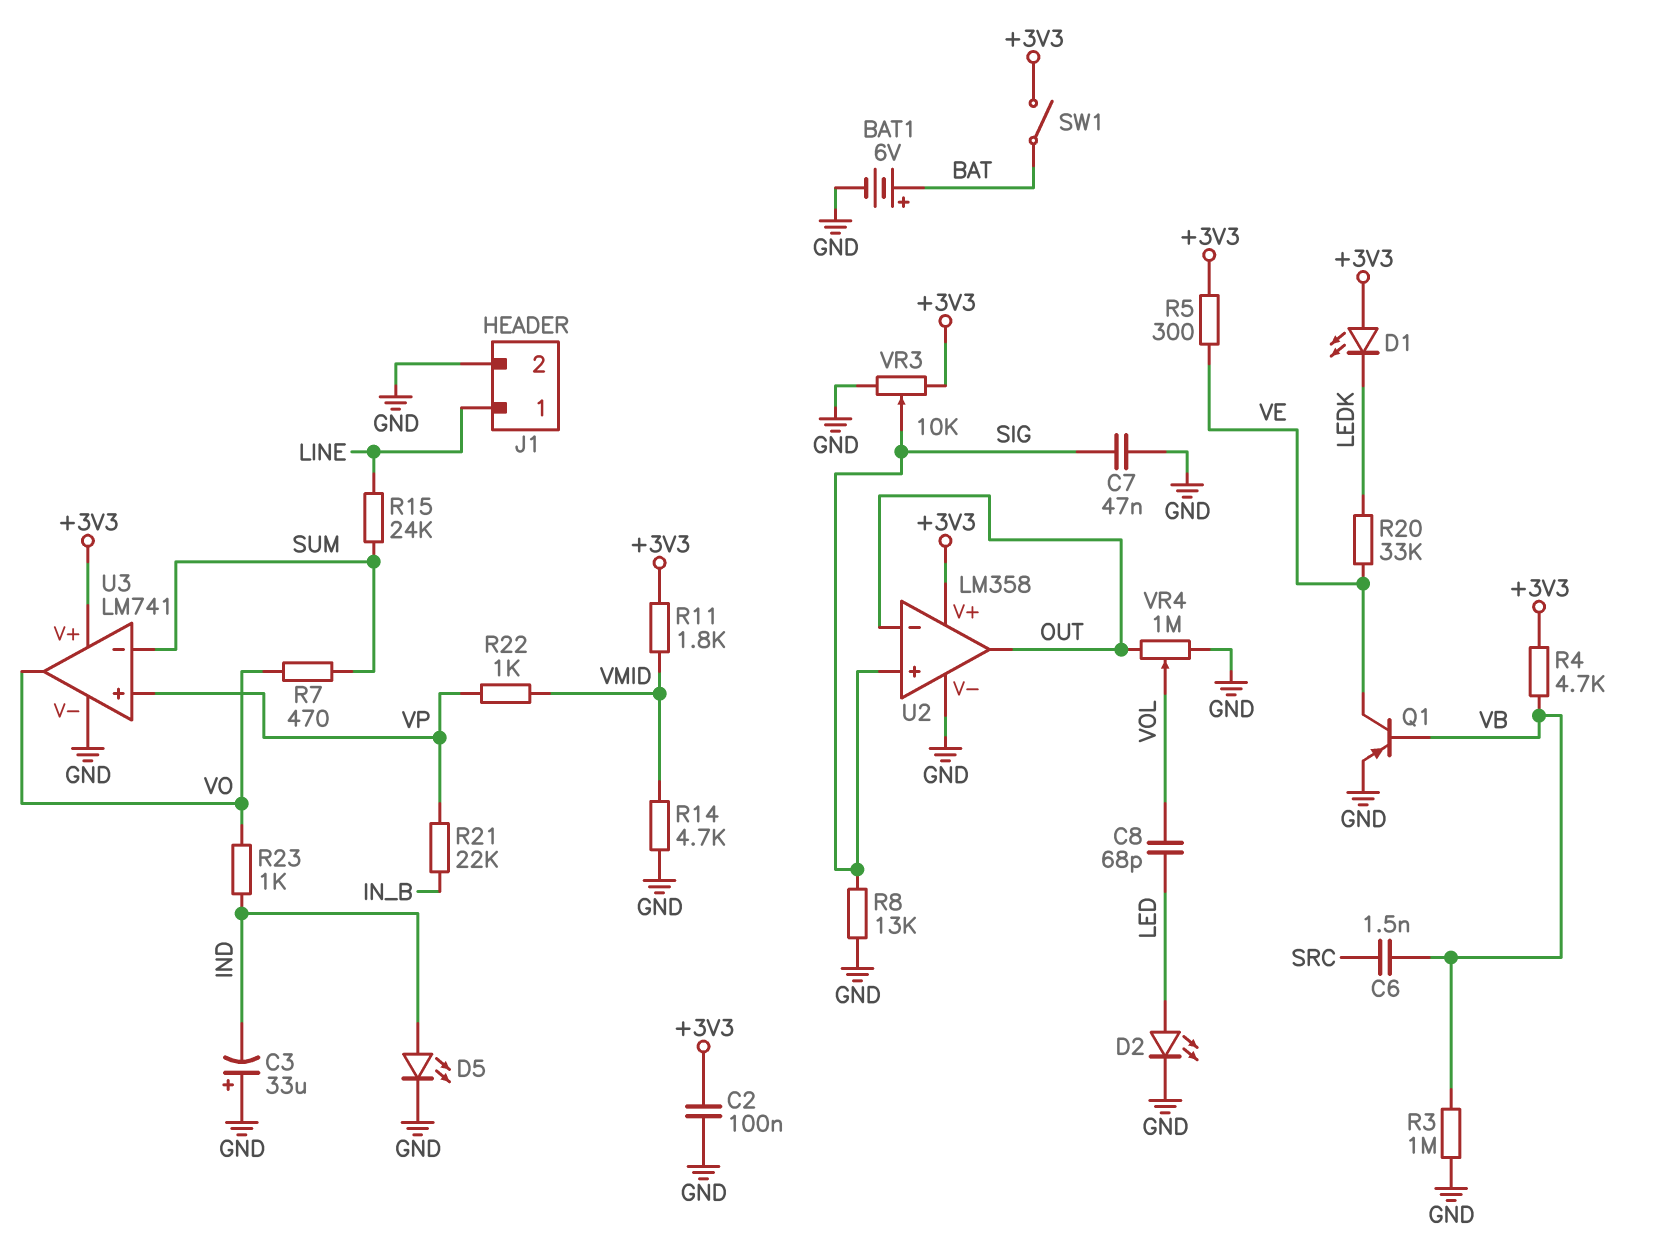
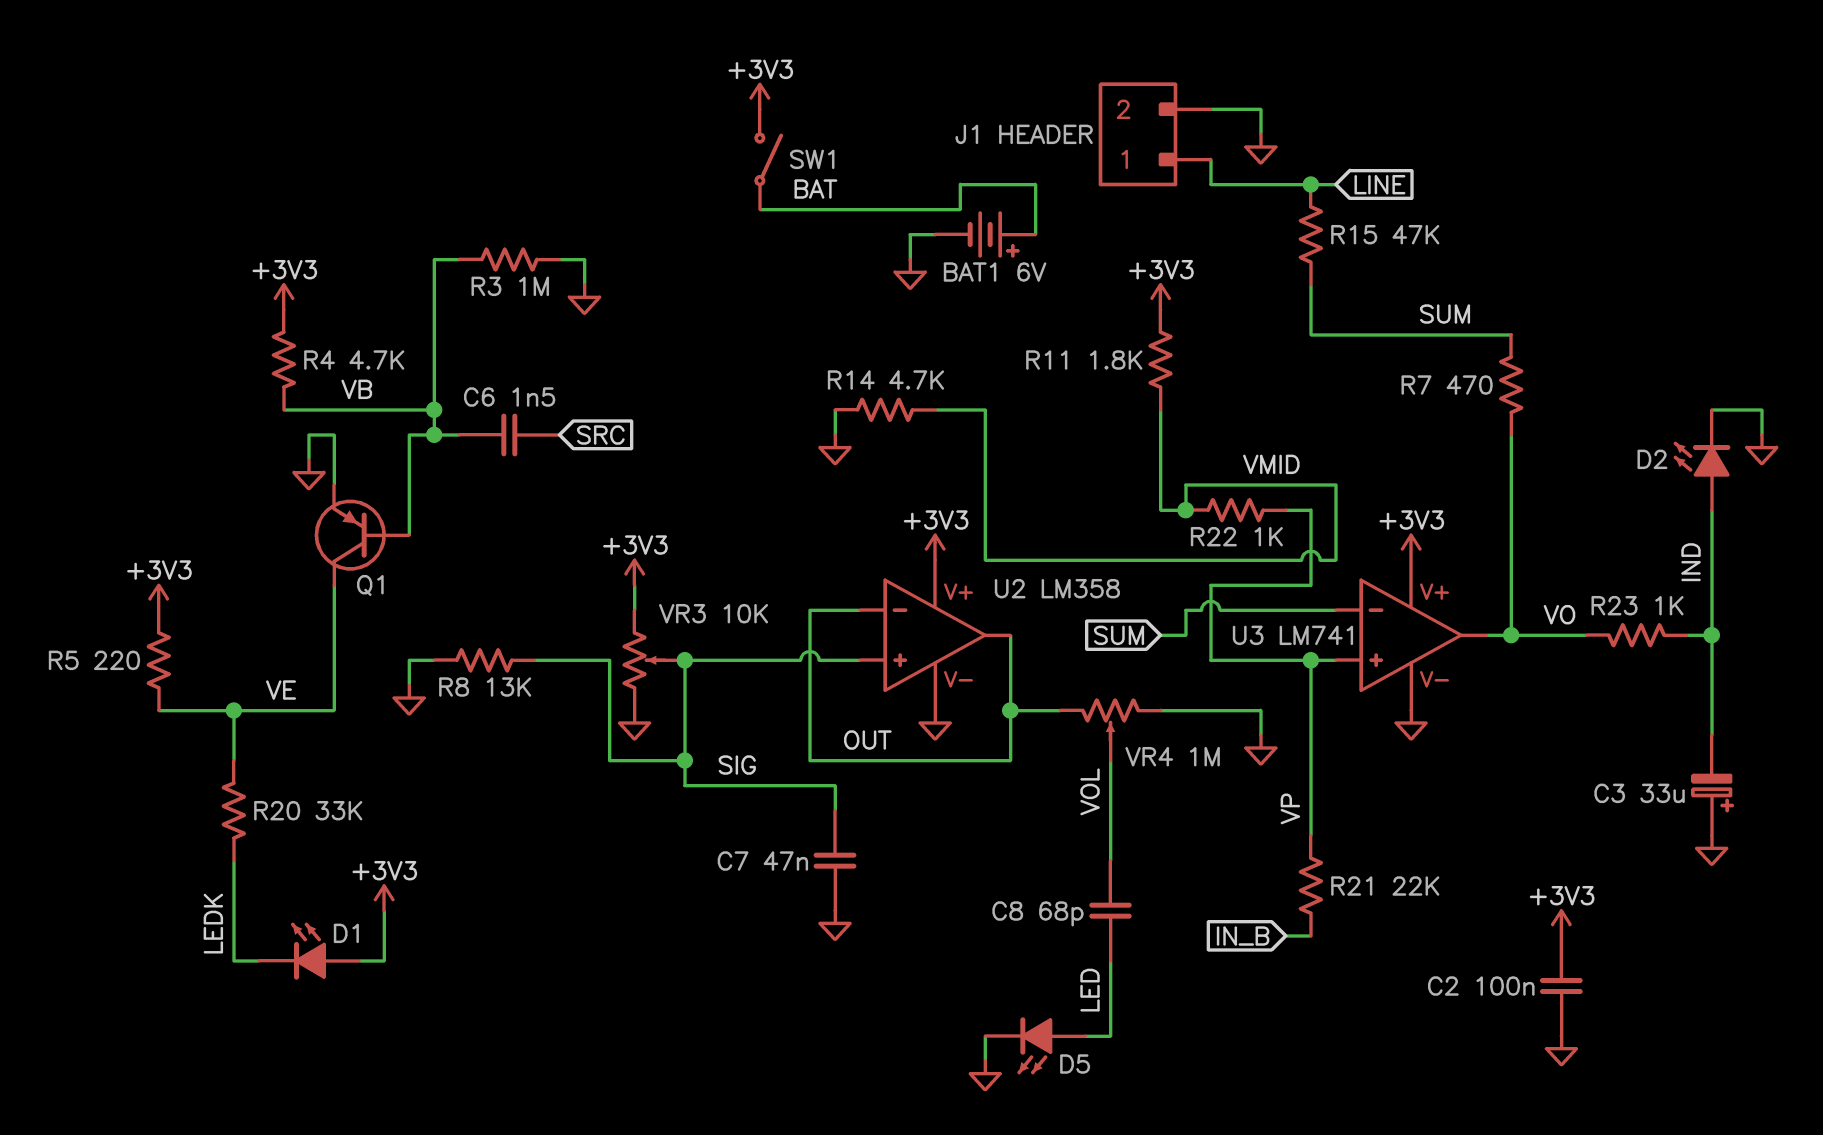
D2: LED (A LED, K GND) -> LED (A IND, K GND)
D5: LED (A IND, K GND) -> LED (A LED, K GND)
R5: 300 (+3V3, VE) -> 220 (+3V3, VE)
R15: 24k (LINE, SUM) -> 47k (LINE, SUM)

